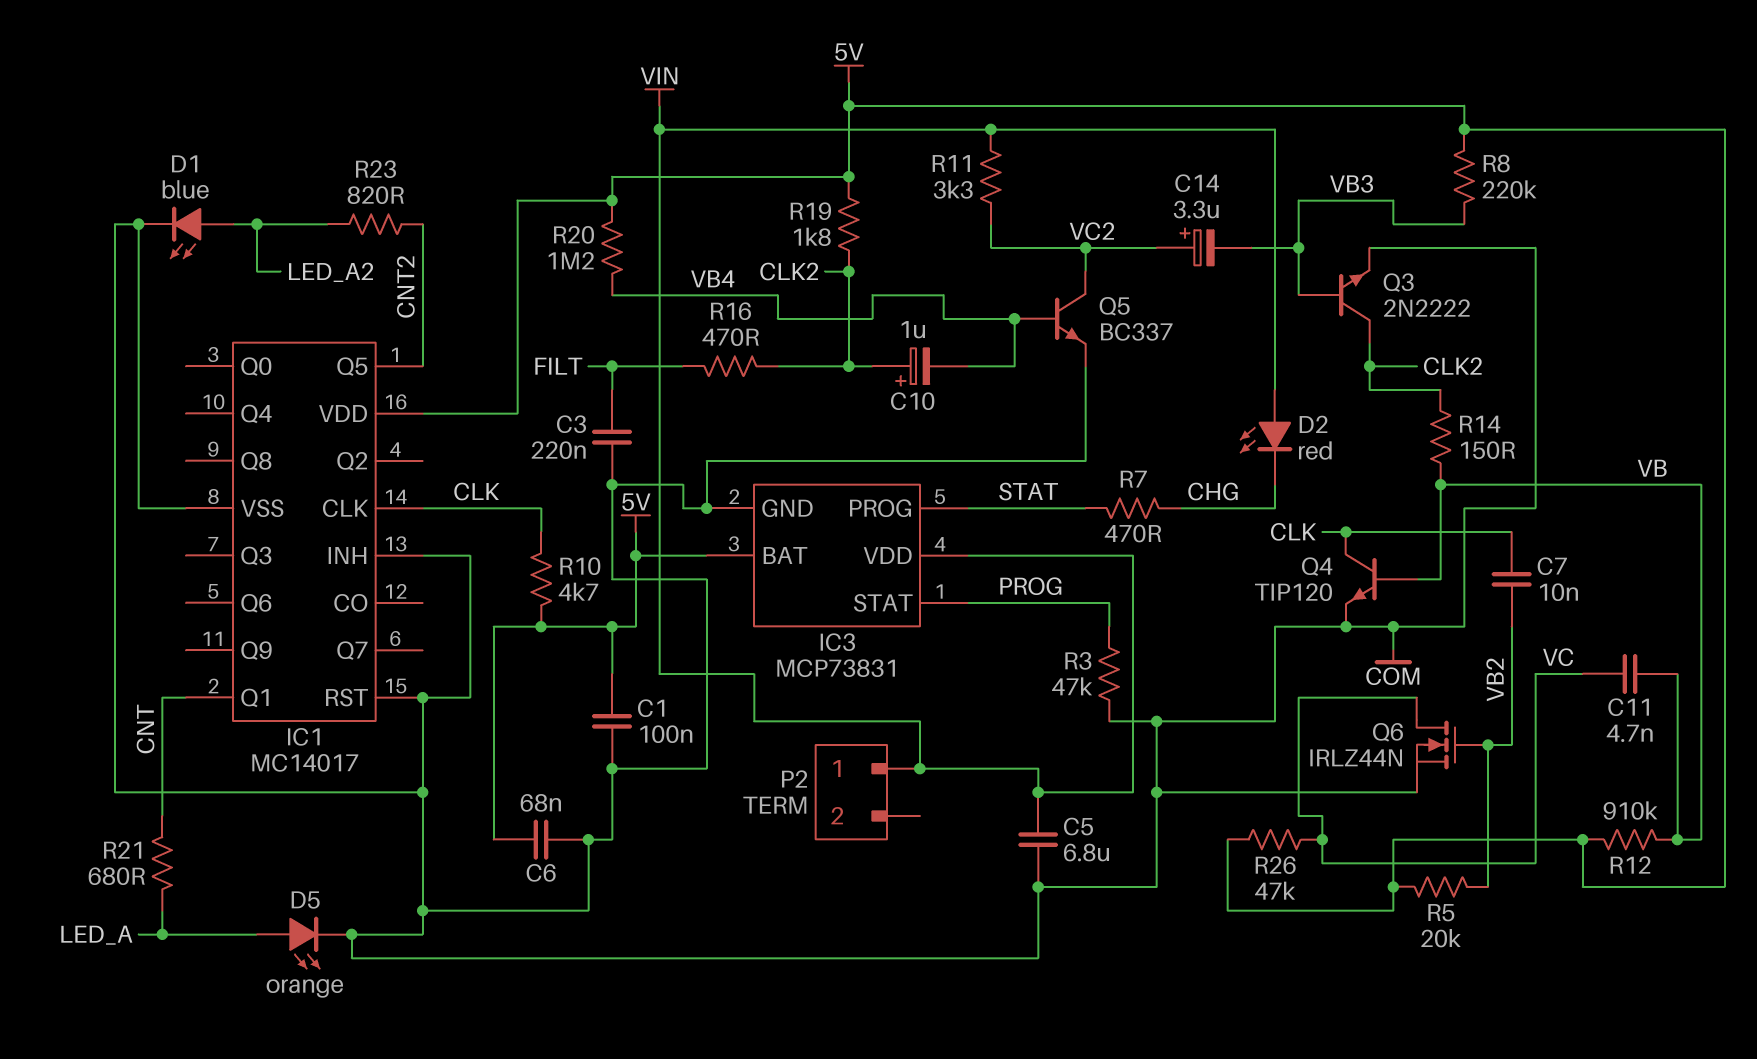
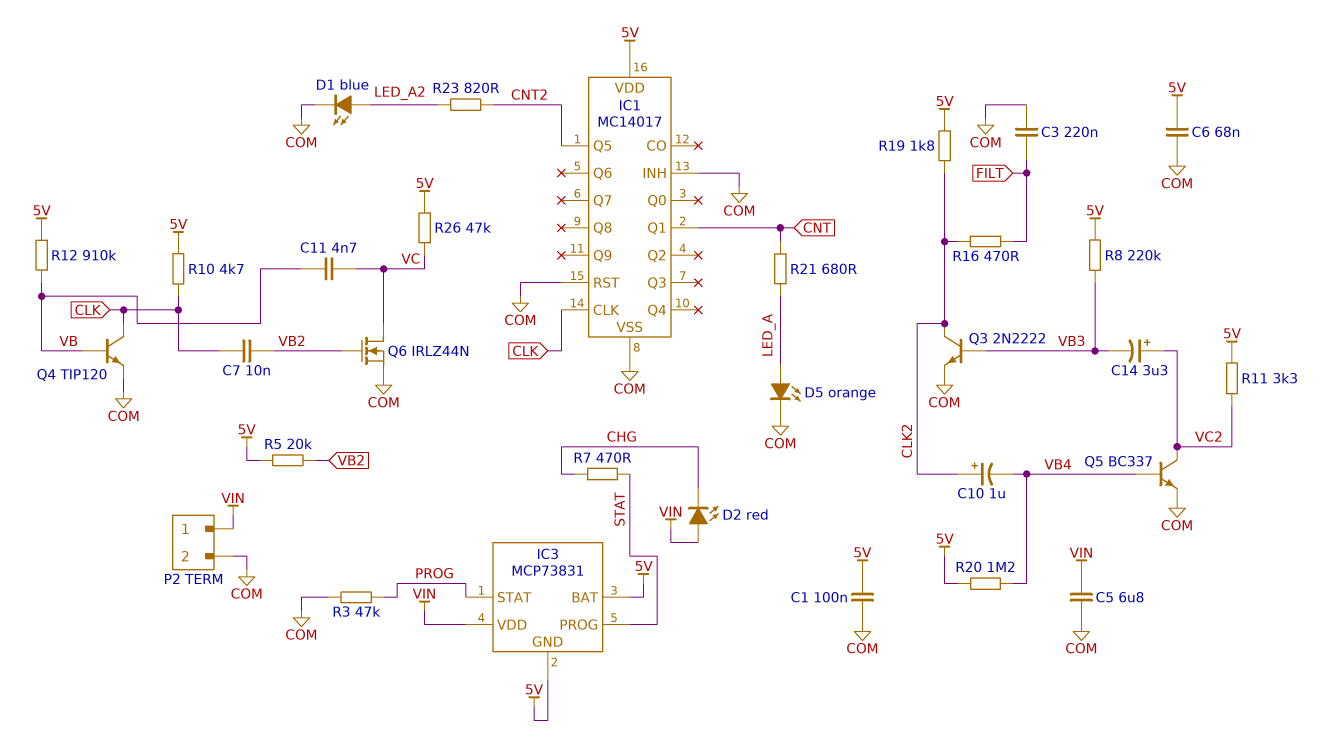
IC3 pin GND: COM -> 5V
P2 pin 2: none -> COM
R11: 3.3k (VC2, VIN) -> 3.3k (5V, VC2)
R14: 150 (CLK2, VB) -> none

